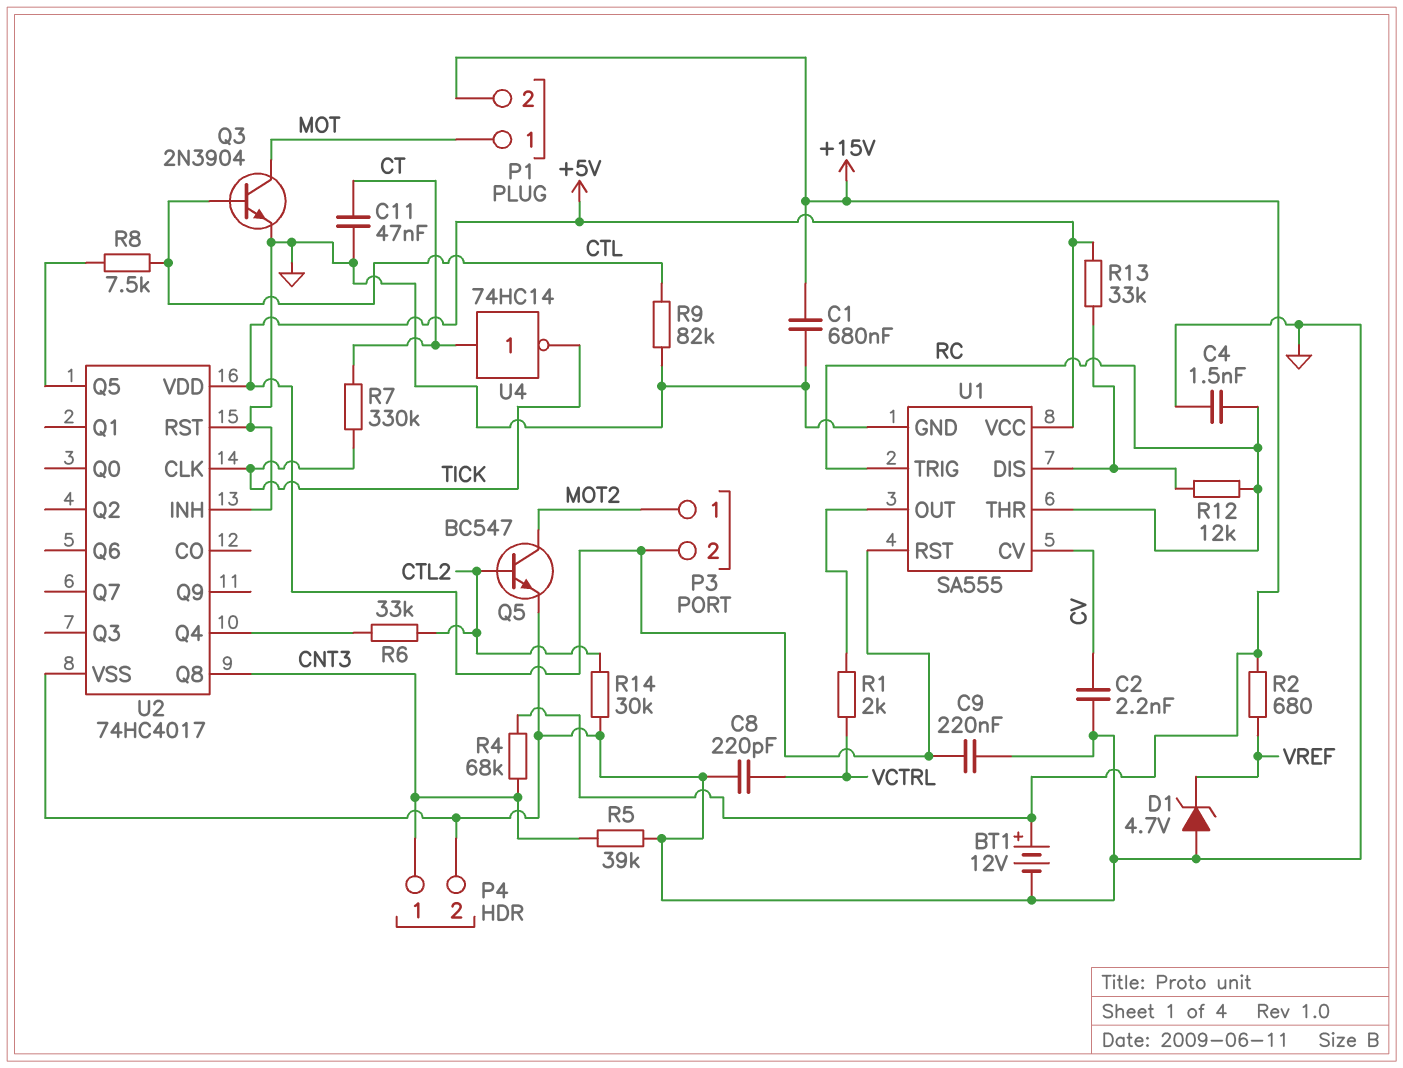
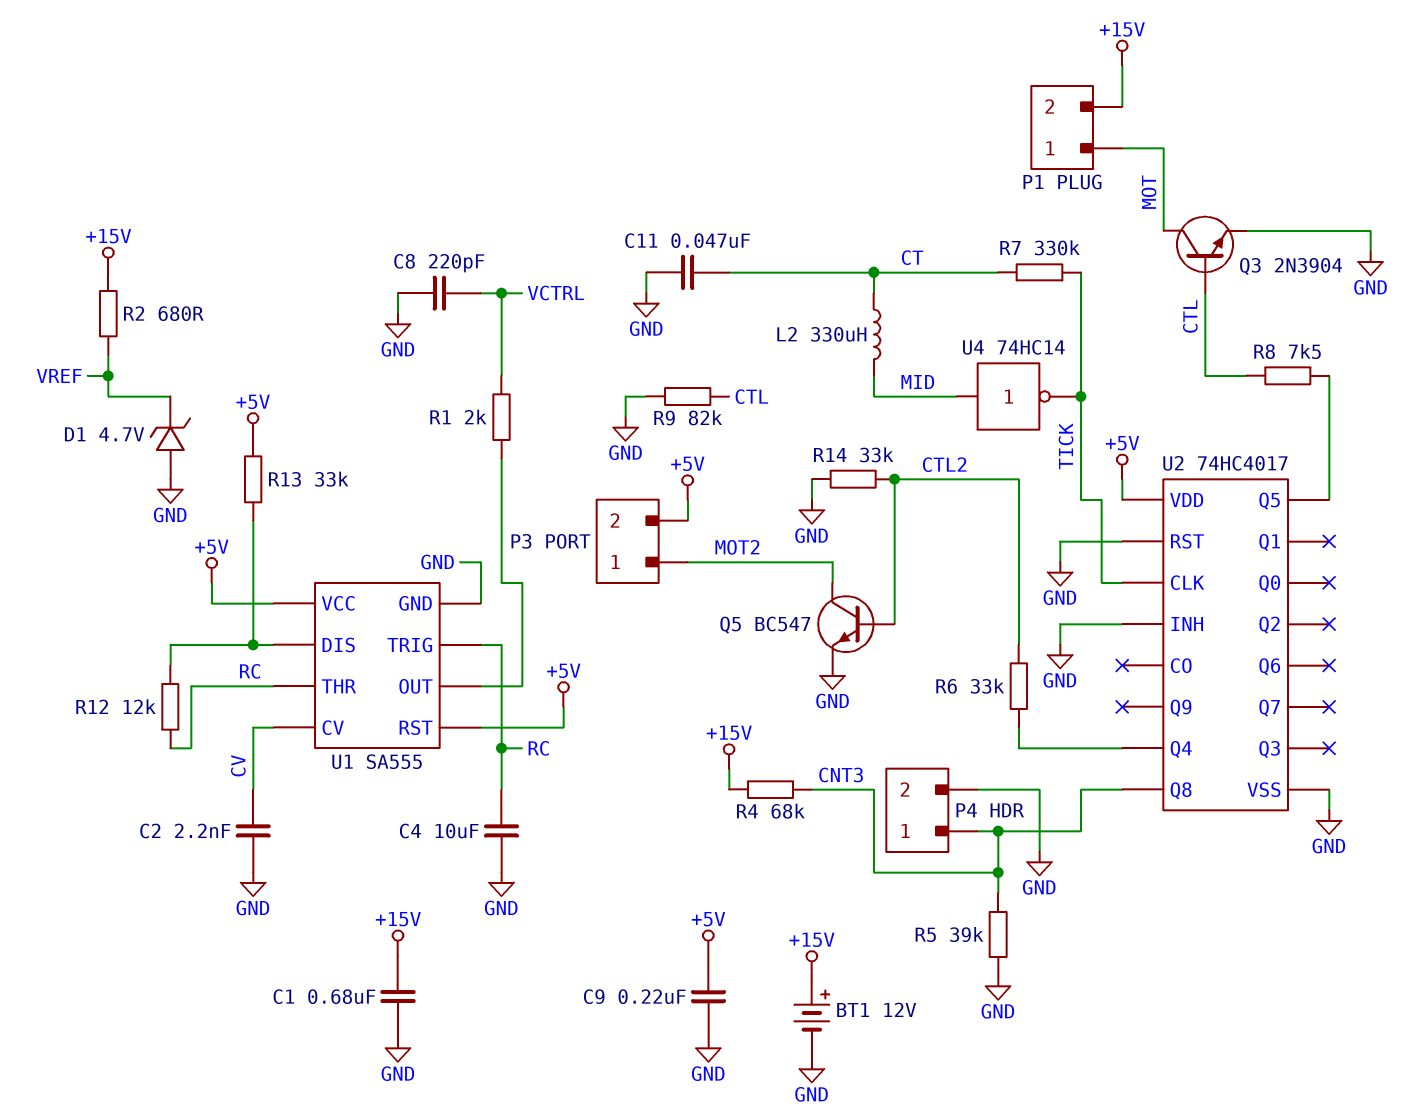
C4: 1.5nF (GND, RC) -> 10uF (GND, RC)
L2: none -> 330uH (CT, MID)
R14: 30k (CTL2, GND) -> 33k (CTL2, GND)
U4: NOT 74HC14 (in CT, out TICK) -> NOT 74HC14 (in MID, out TICK)

